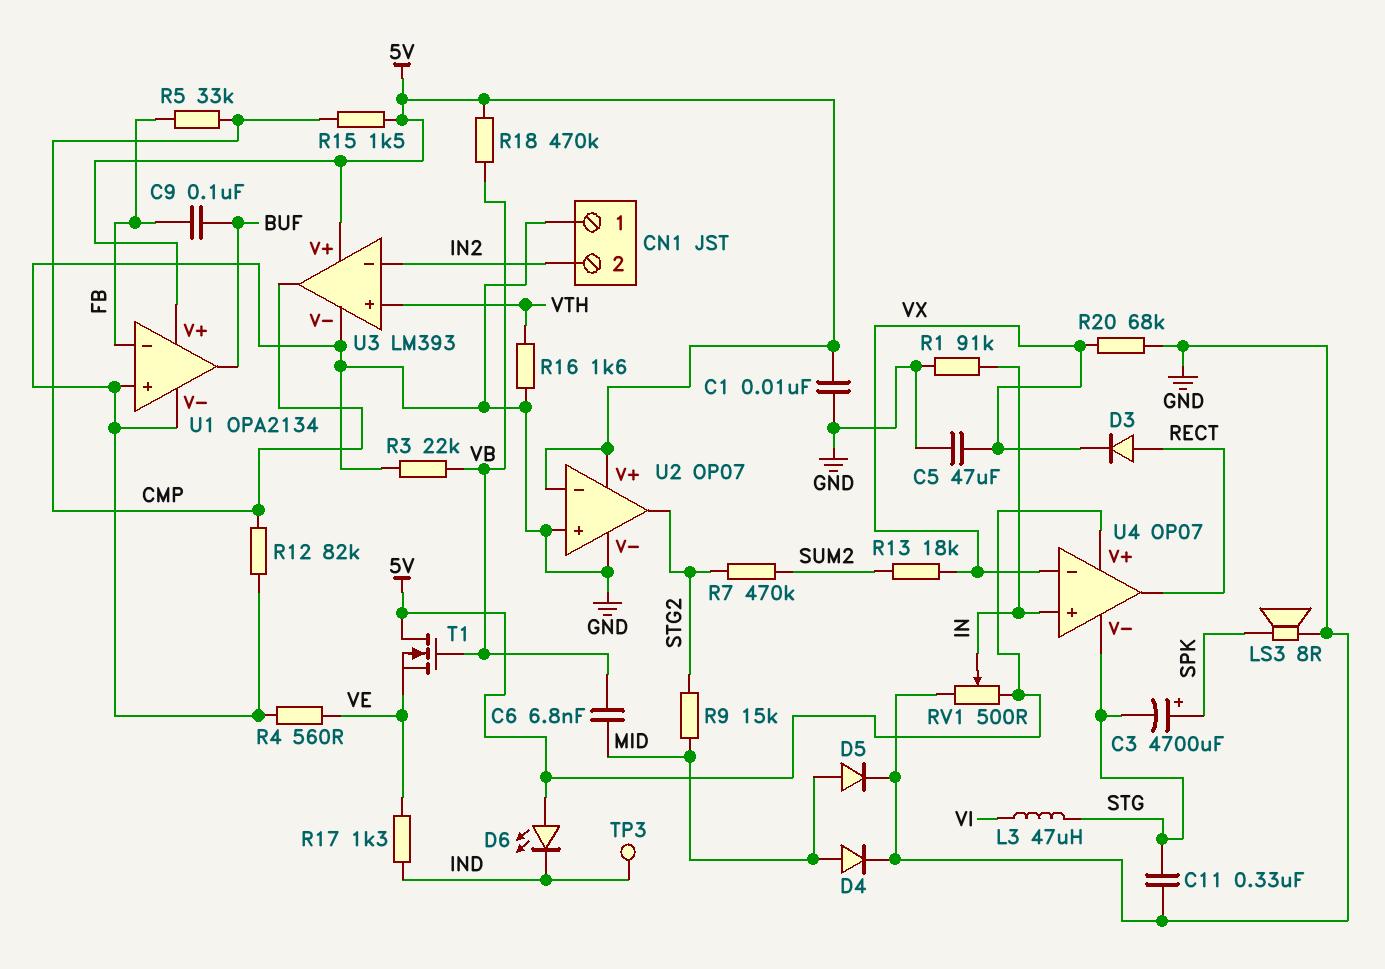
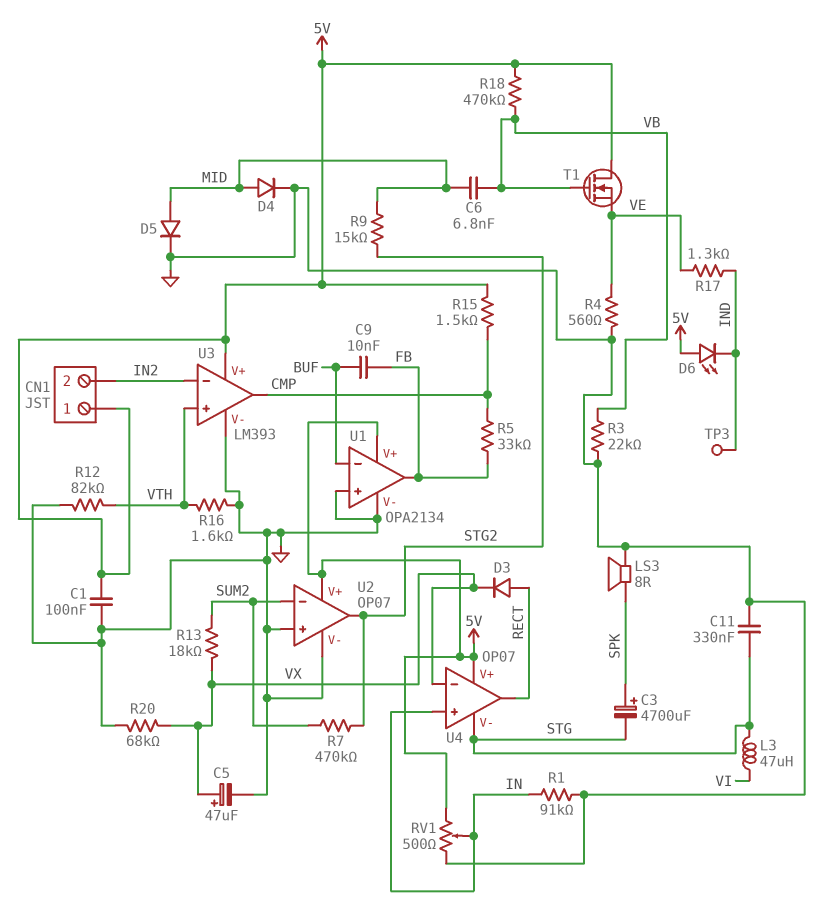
C1: 10nF (5V, GND) -> 100nF (5V, GND)
C5: 47uF (GND, VX) -> 47uF (plus VX, minus GND)
C9: 100nF (BUF, FB) -> 10nF (BUF, FB)
CN1 pin 1: GND -> 5V
R12: 82k (CMP, GND) -> 82k (GND, VTH)
U1 pin in-: FB -> BUF
U1 pin out: BUF -> FB
U2 pin in-: 5V -> SUM2

